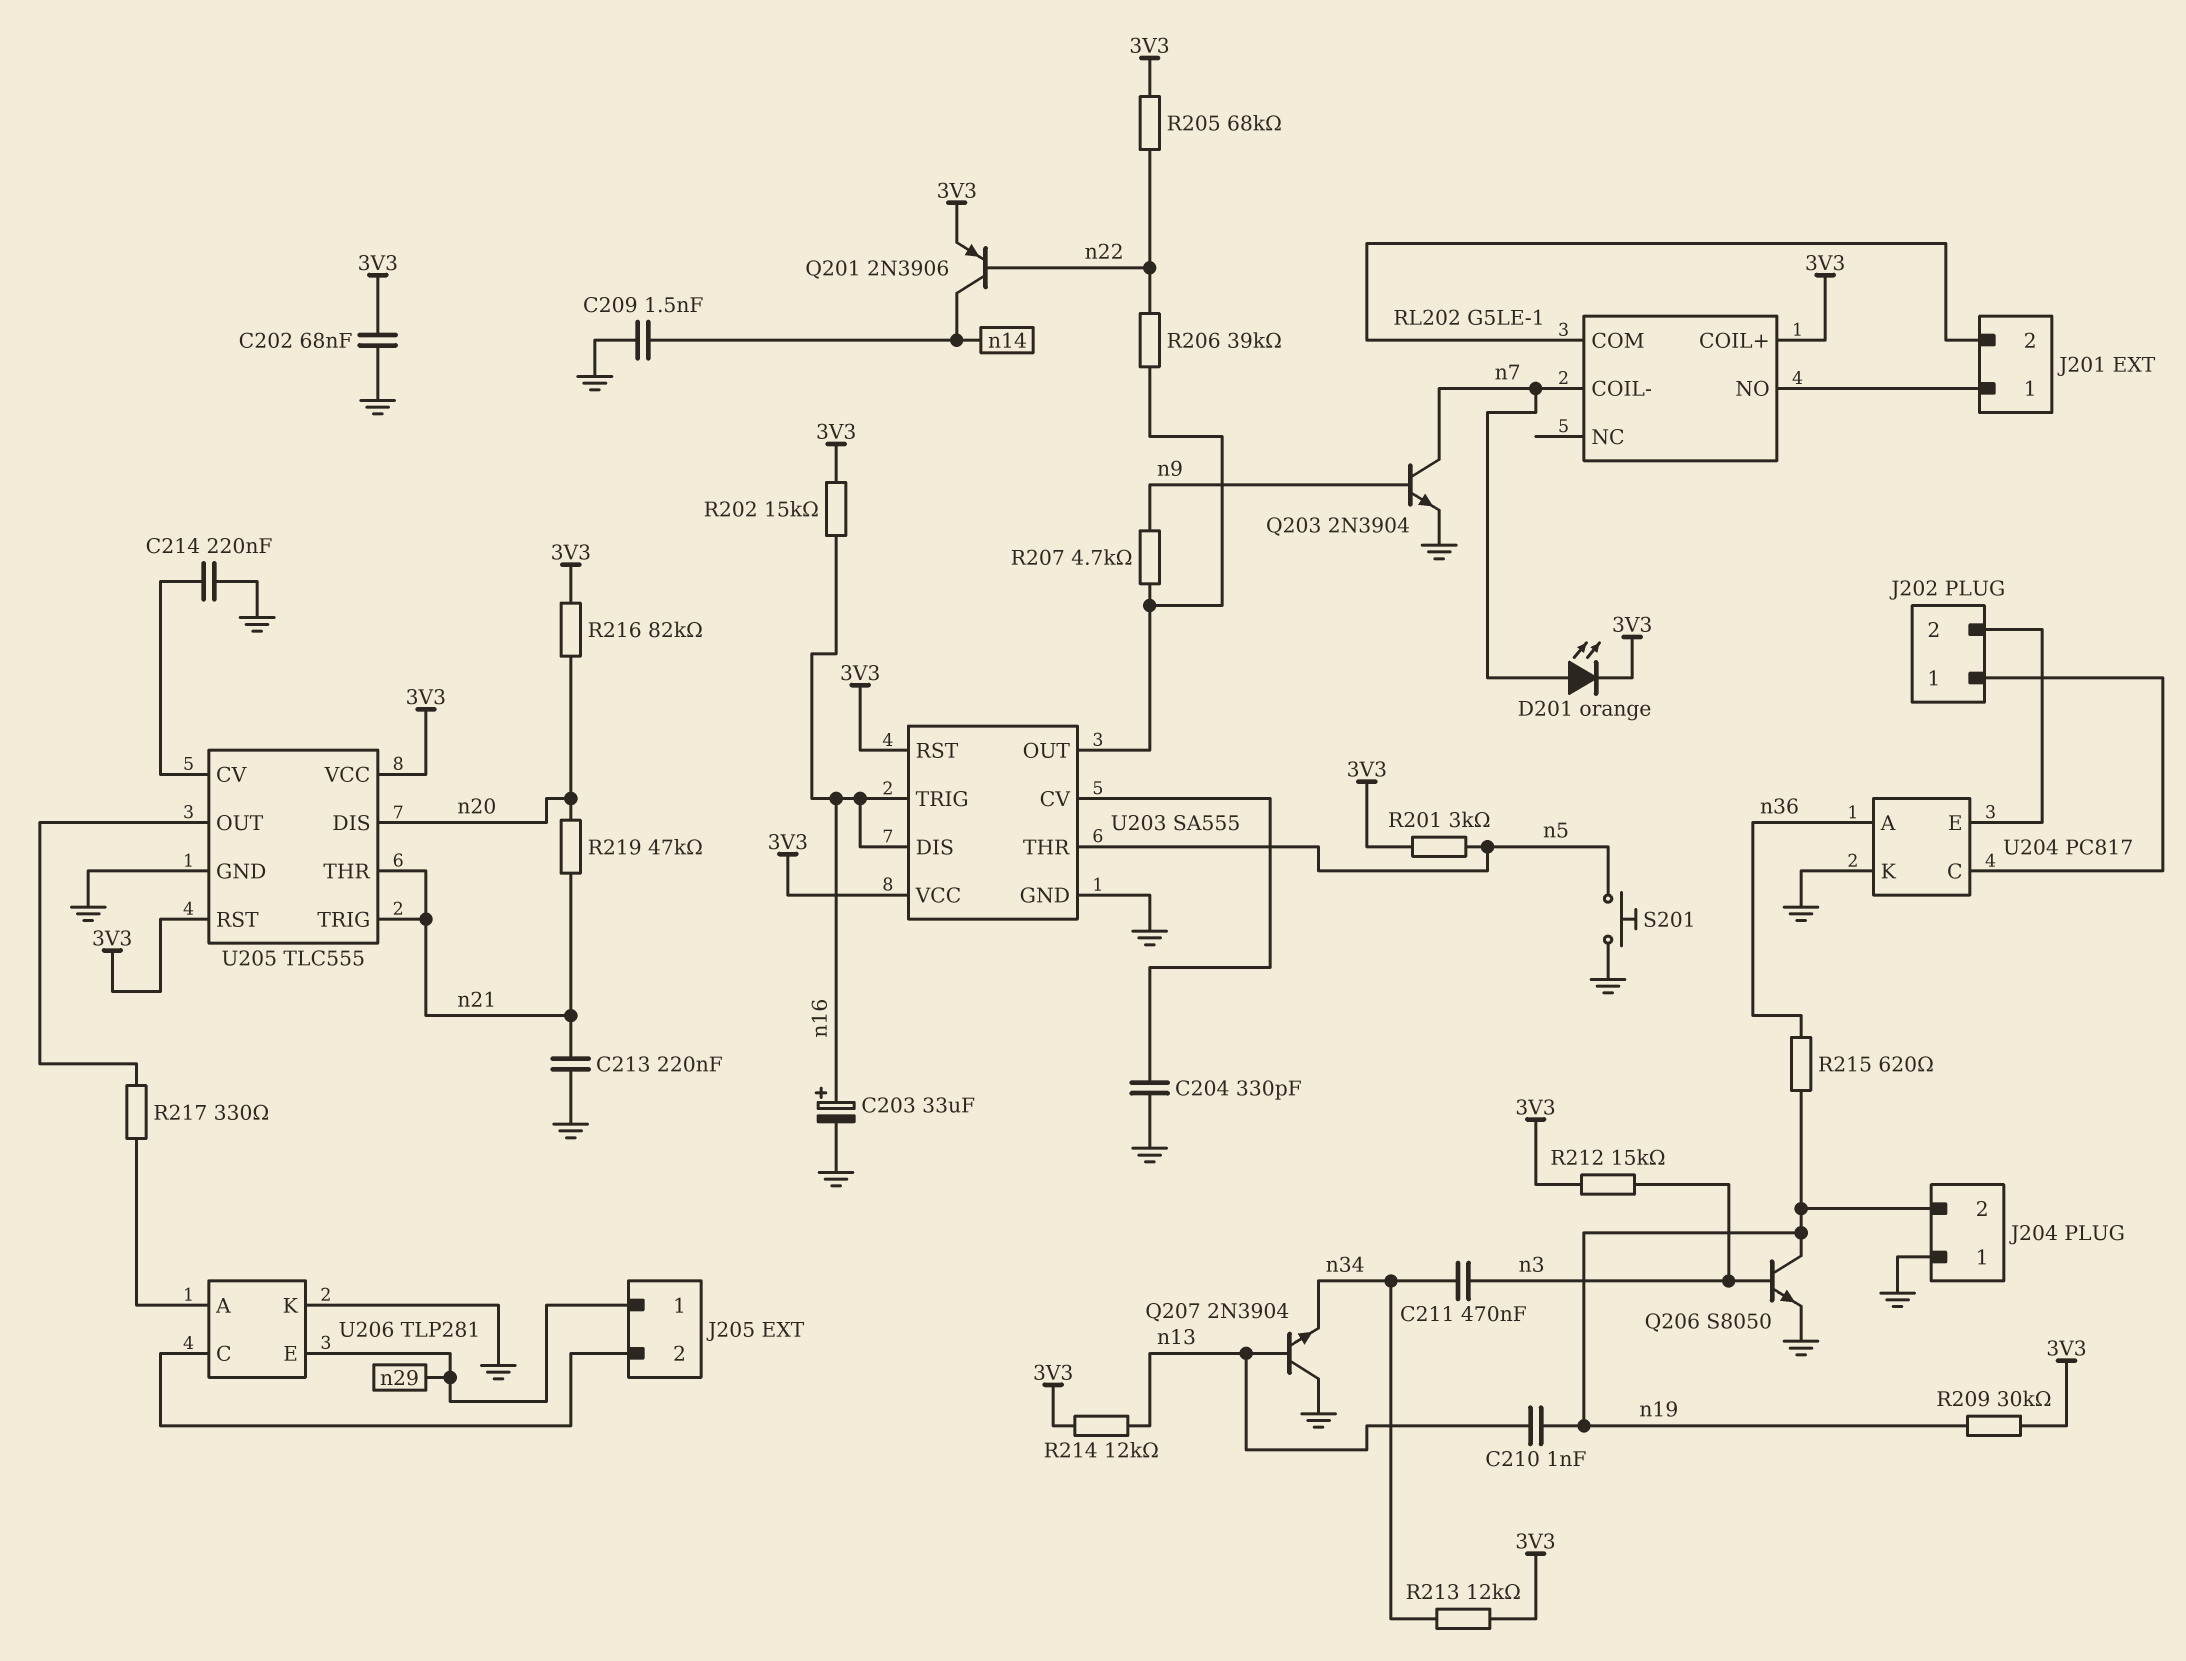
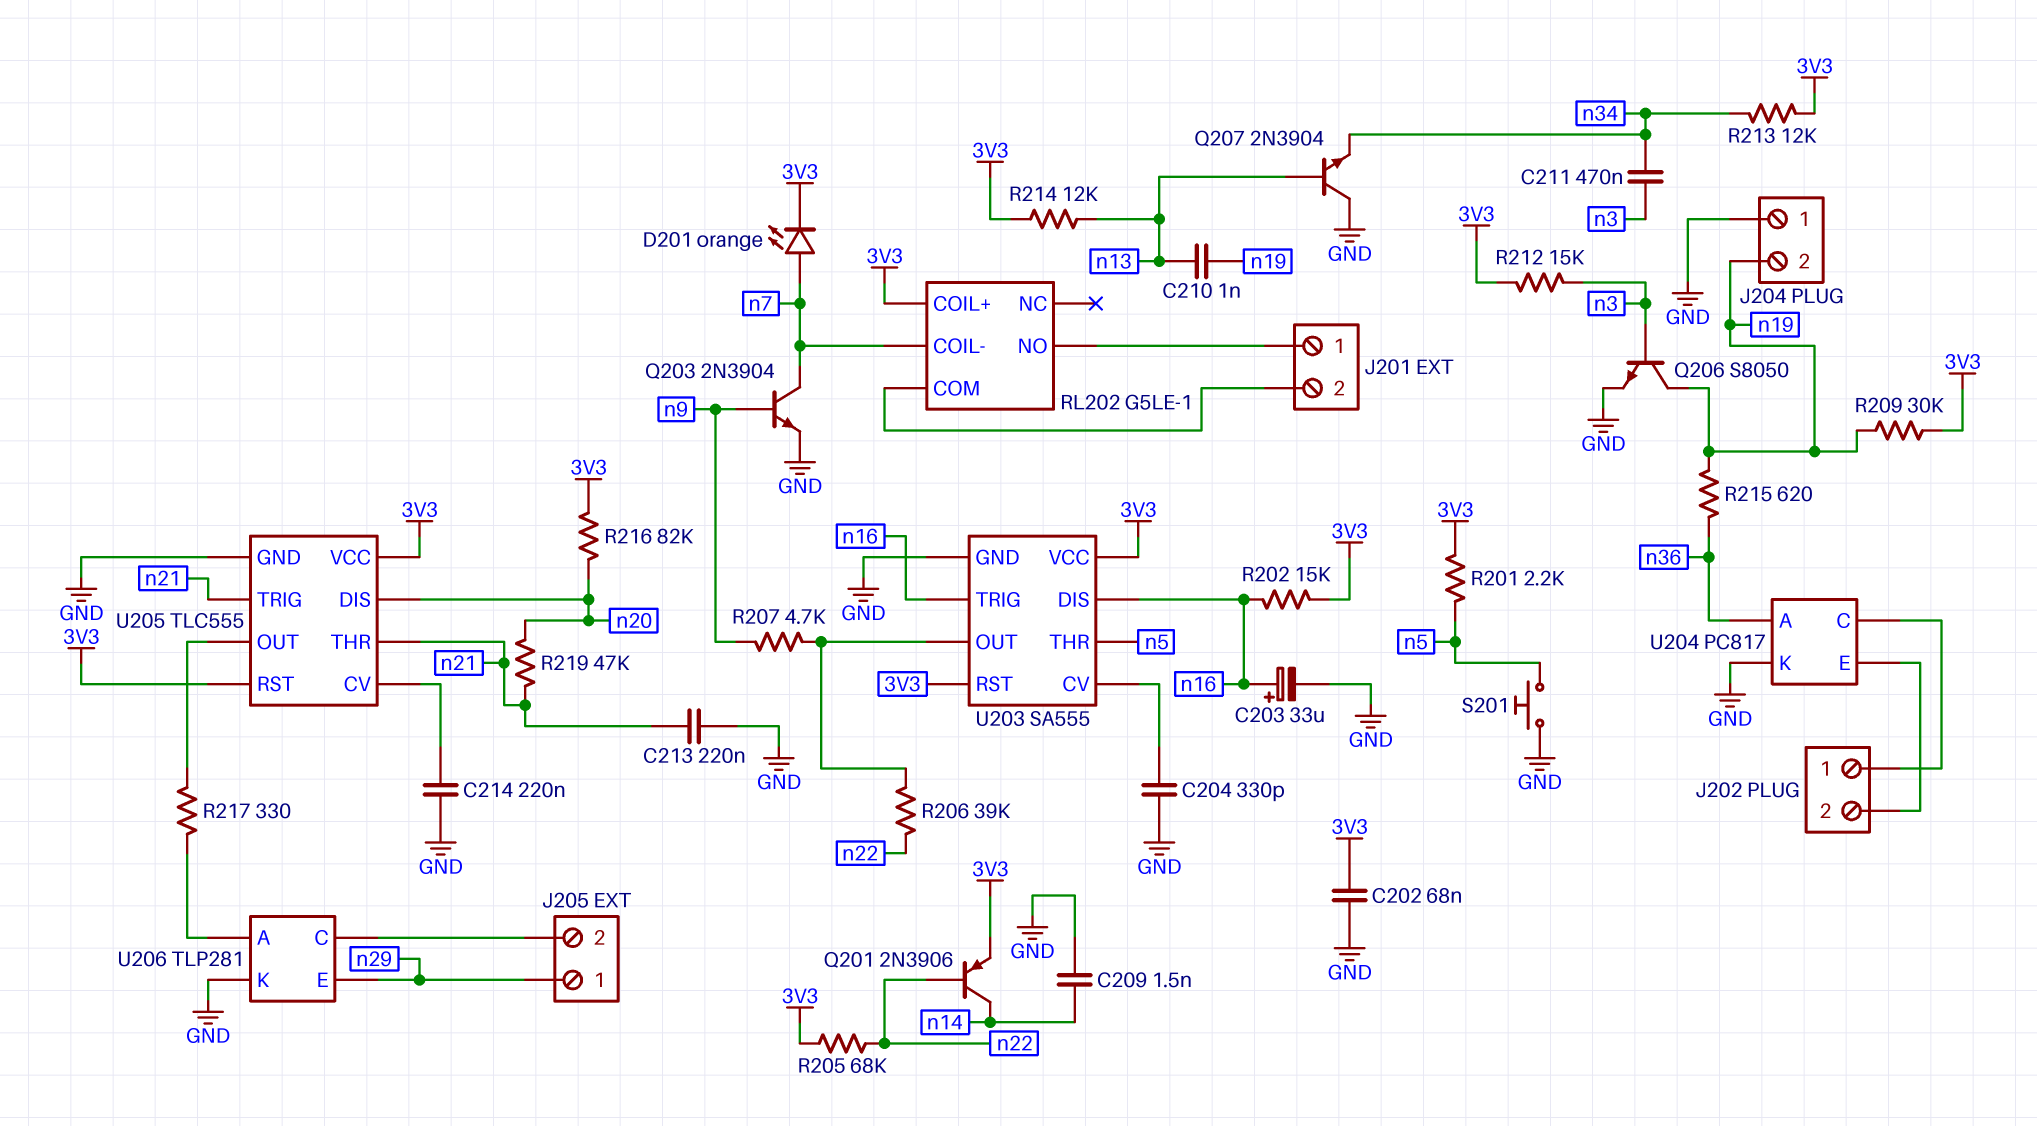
R201: 3k (3V3, n5) -> 2.2k (3V3, n5)

